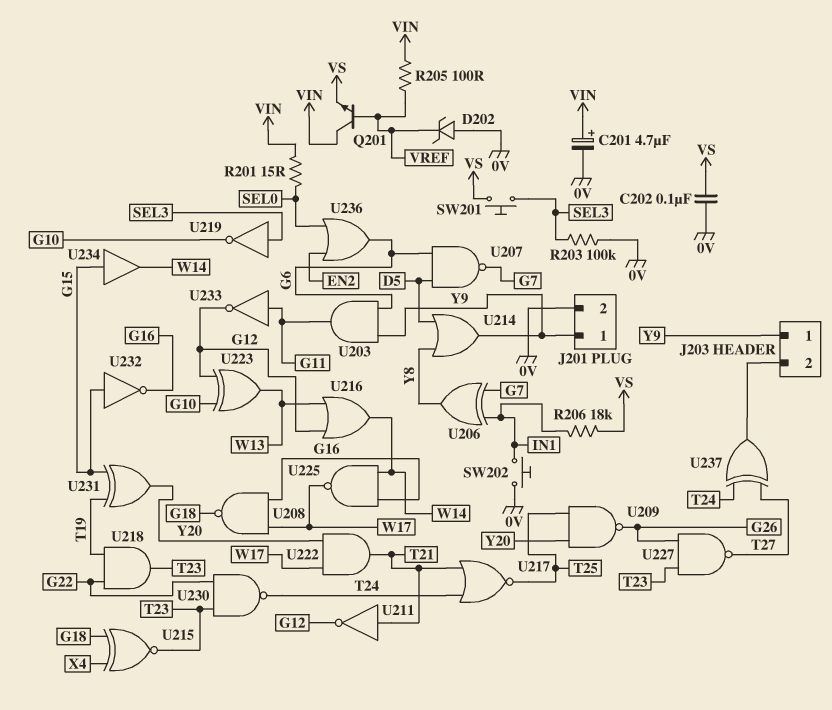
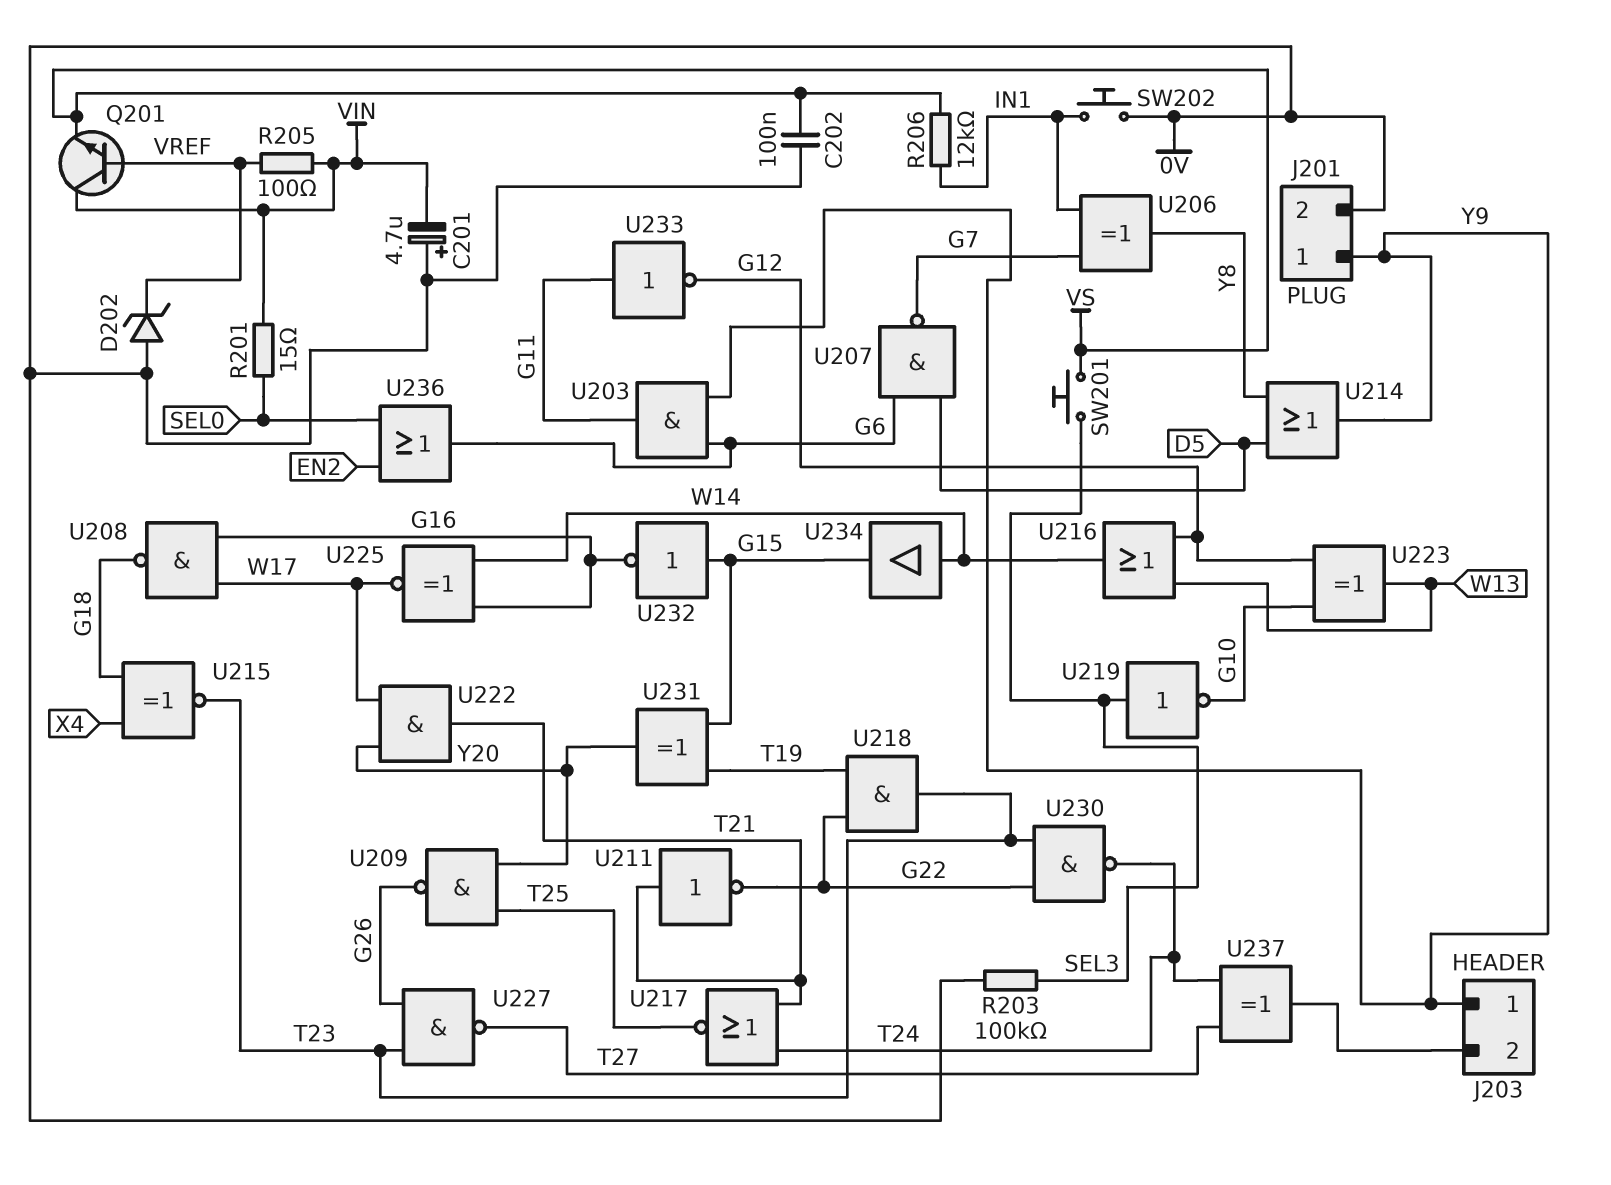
C201: 4.7uF (plus VIN, minus 0V) -> 4.7uF (plus 0V, minus VIN)
R206: 18k (IN1, VS) -> 12k (IN1, VS)
U211: NOT (in T21, out G12) -> NOT (in T21, out G22)
U225: NAND (in G16, in W14, out W17) -> XNOR (in G16, in W14, out W17)
U234: buffer (in G15, out W14) -> buffer (in W14, out G15)

